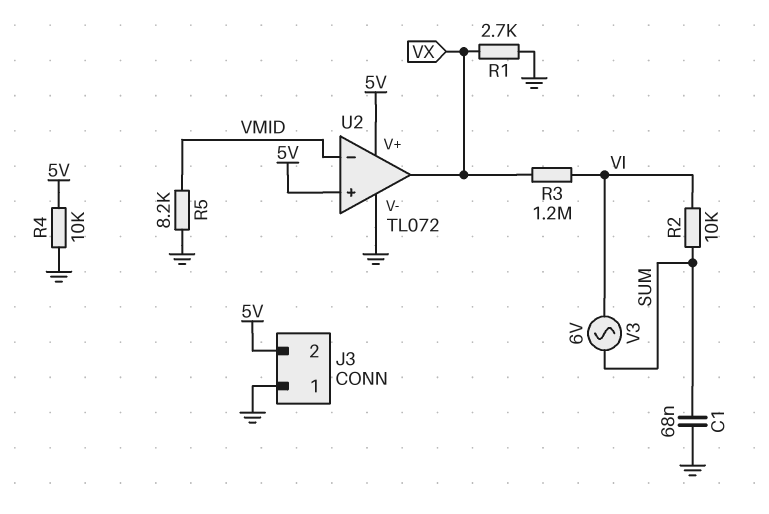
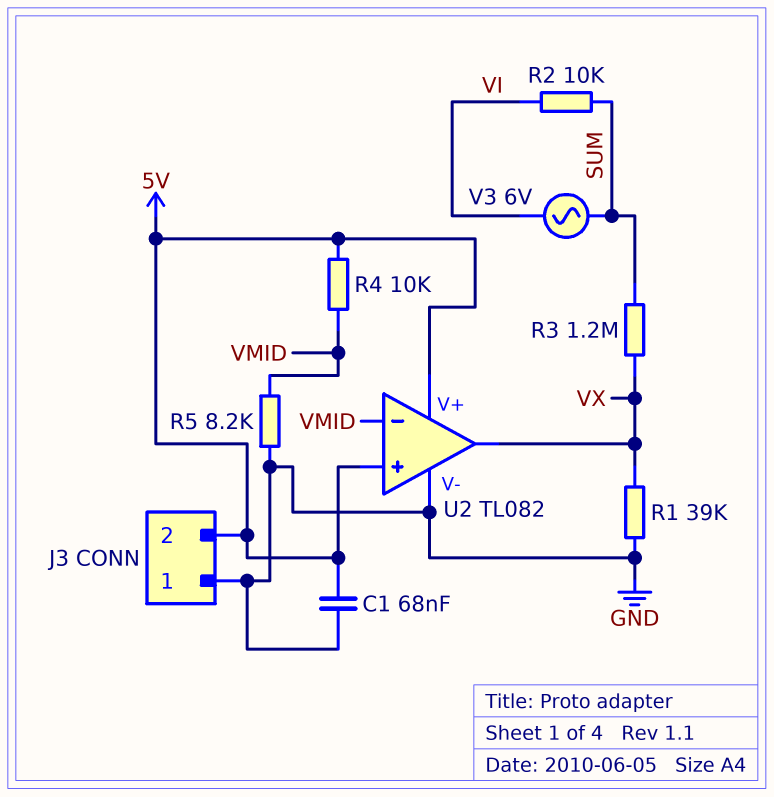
C1: 68nF (GND, SUM) -> 68nF (5V, GND)
R1: 2.7k (GND, VX) -> 39k (GND, VX)
R3: 1.2M (VI, VX) -> 1.2M (SUM, VX)
R4: 10k (5V, GND) -> 10k (5V, VMID)
U2: TL072 -> TL082

